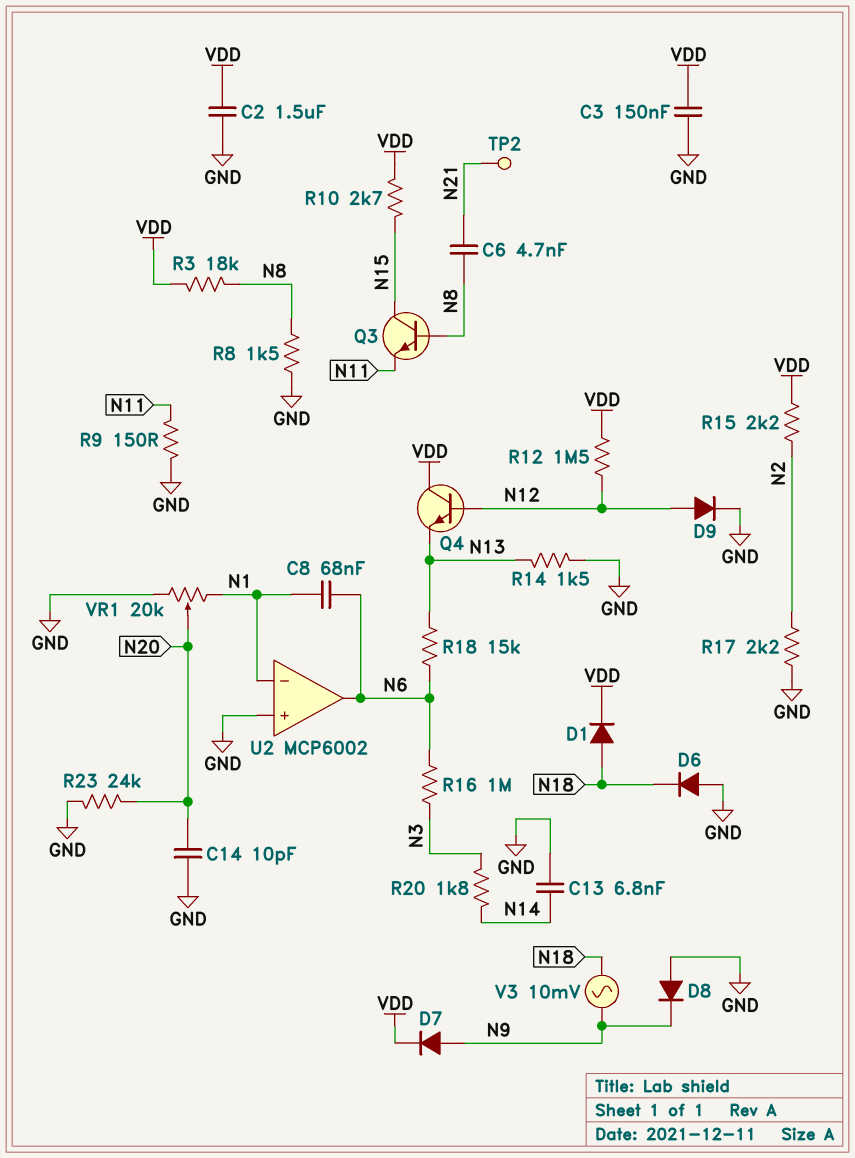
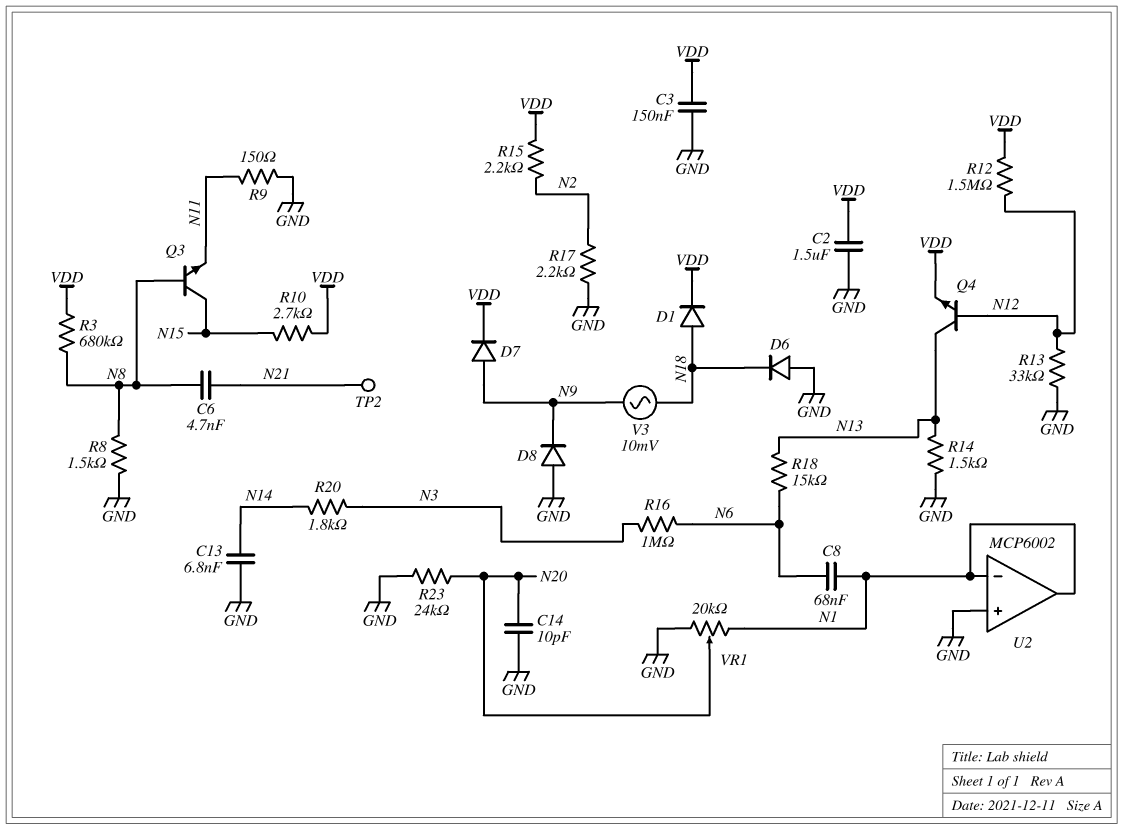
D9: diode (A N12, K GND) -> none
Q4: NPN (B N12, C VDD, E N13) -> NPN (B N12, C N13, E VDD)
R3: 18k (N8, VDD) -> 680k (N8, VDD)
R13: none -> 33k (GND, N12)
U2 pin out: N6 -> N1

